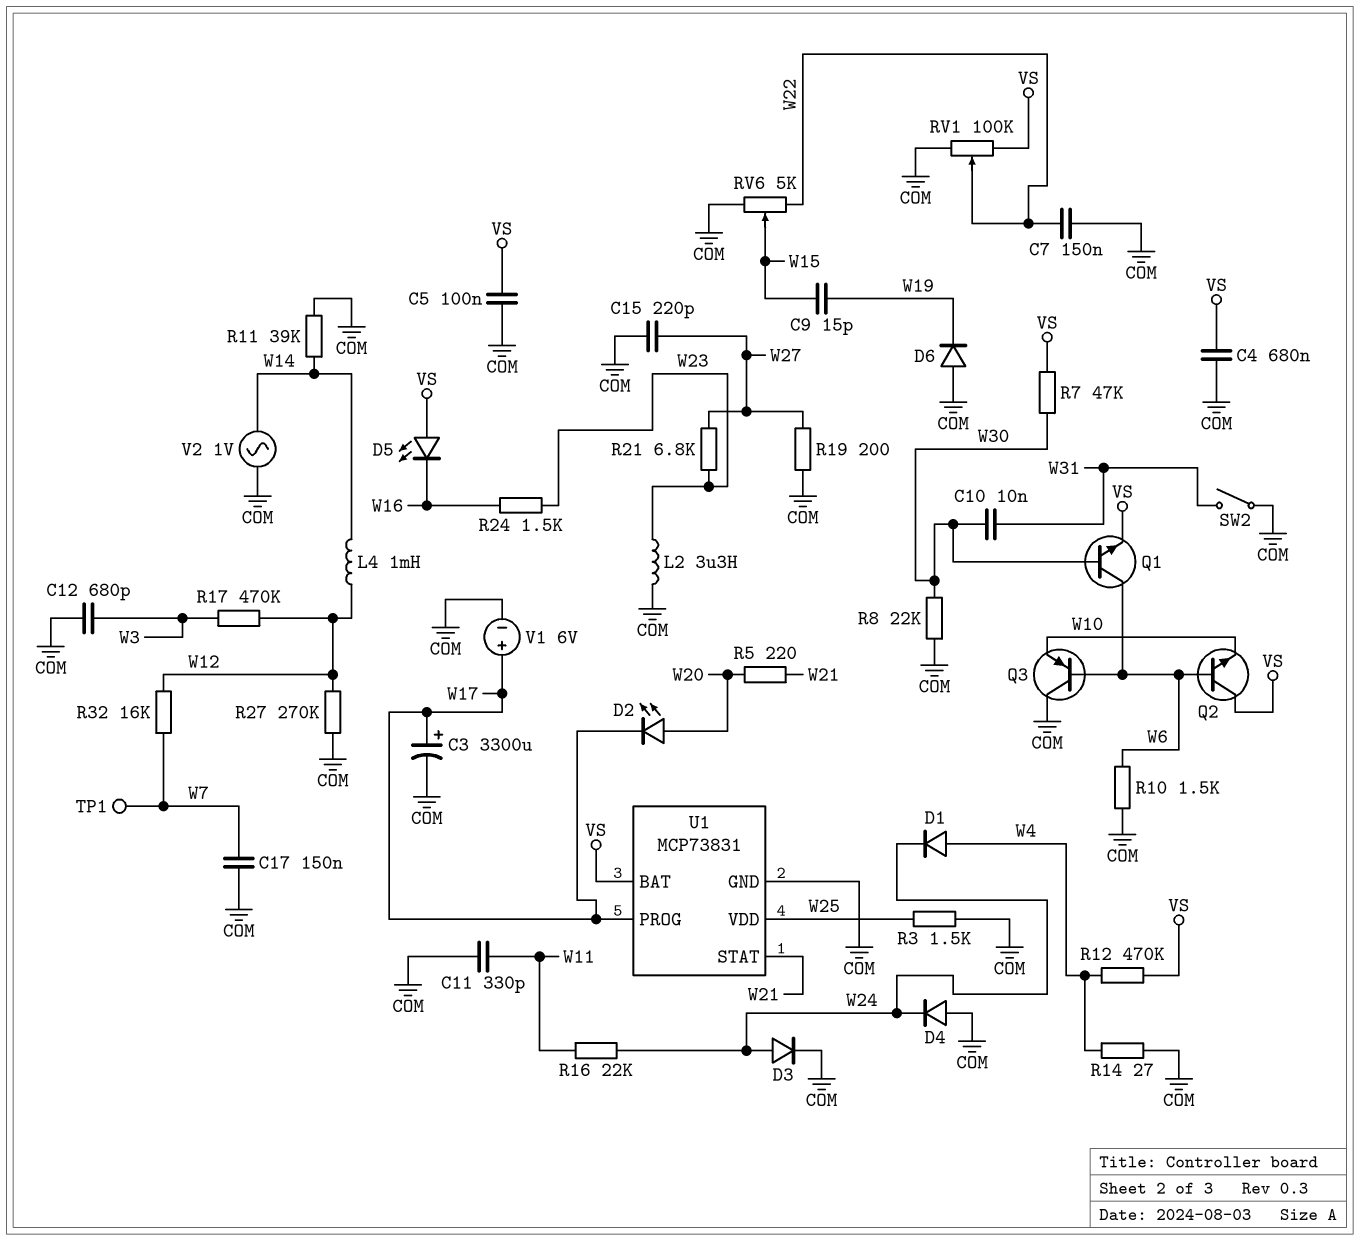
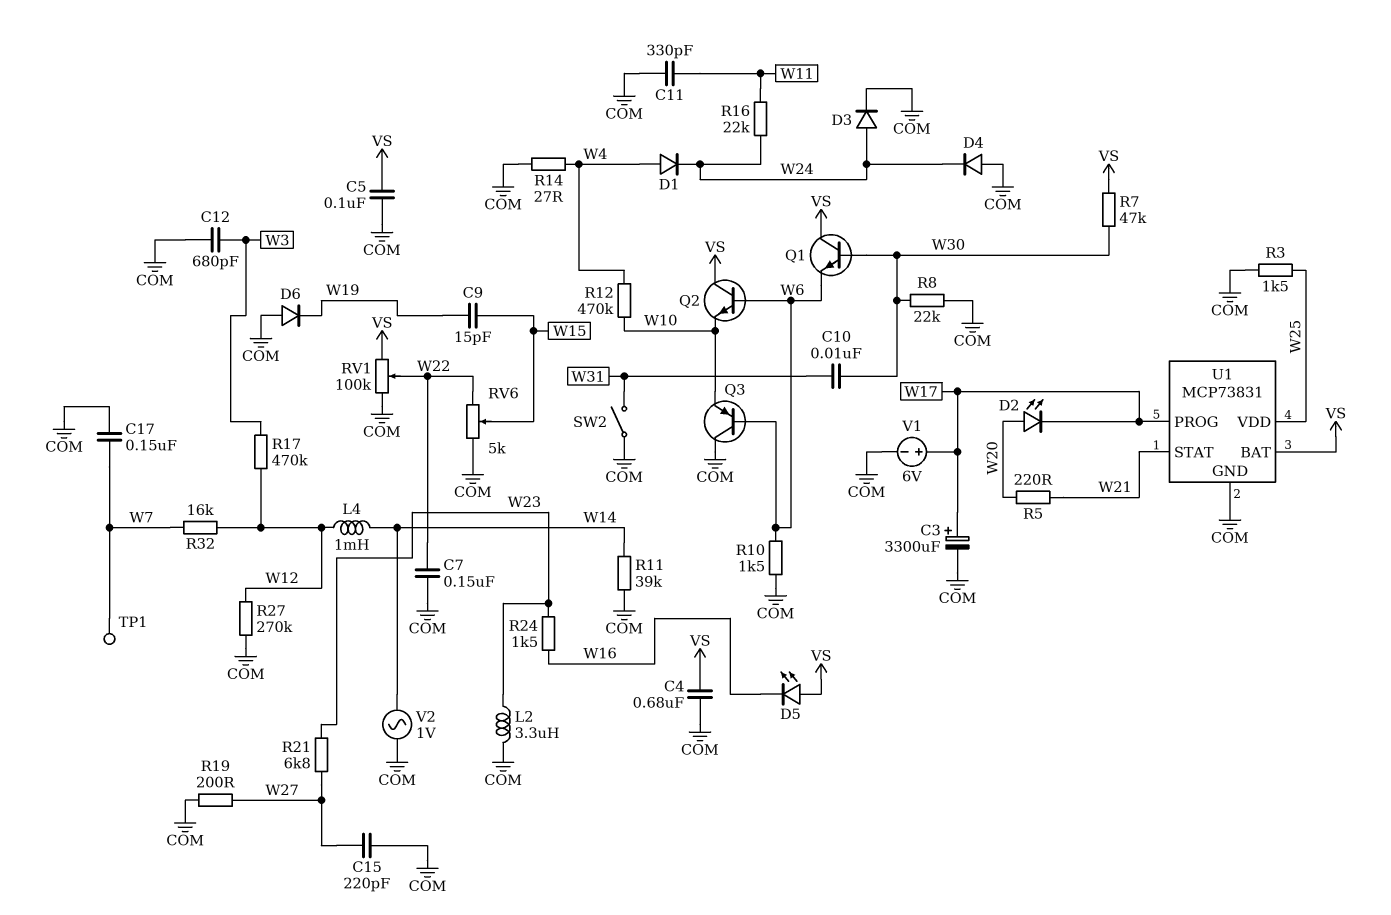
Q1: NPN (B W30, C W6, E VS) -> NPN (B W30, C VS, E W6)
R12: 470k (VS, W4) -> 470k (W4, W10)

